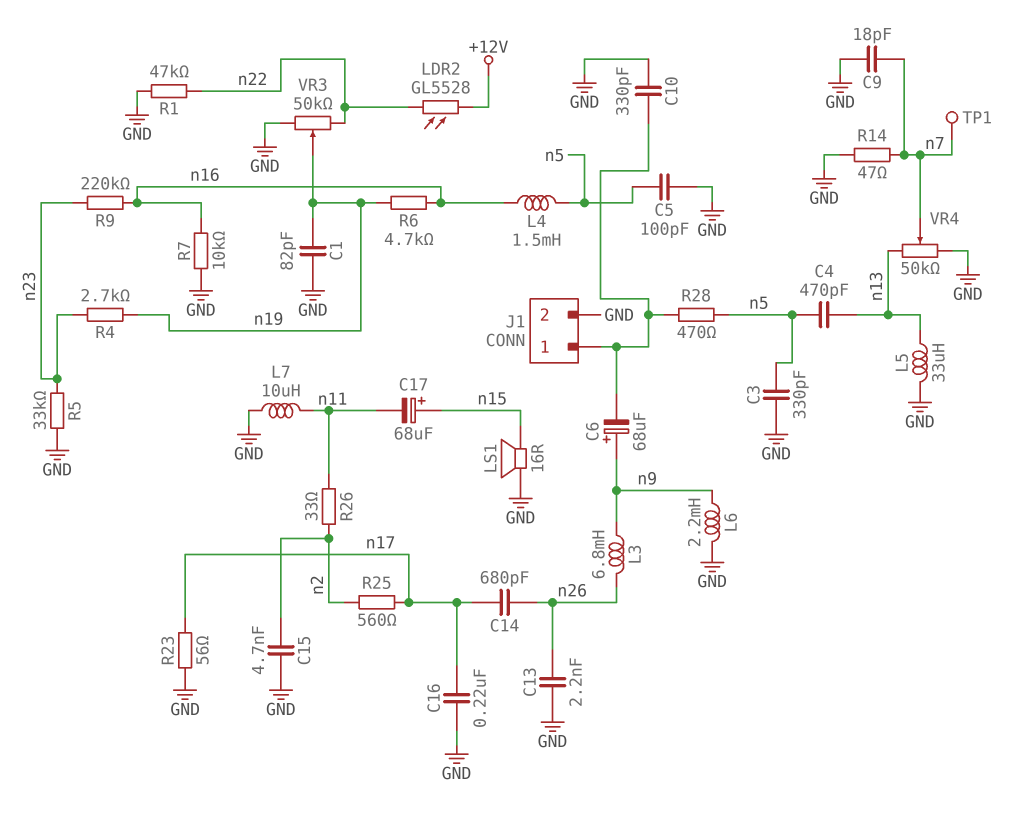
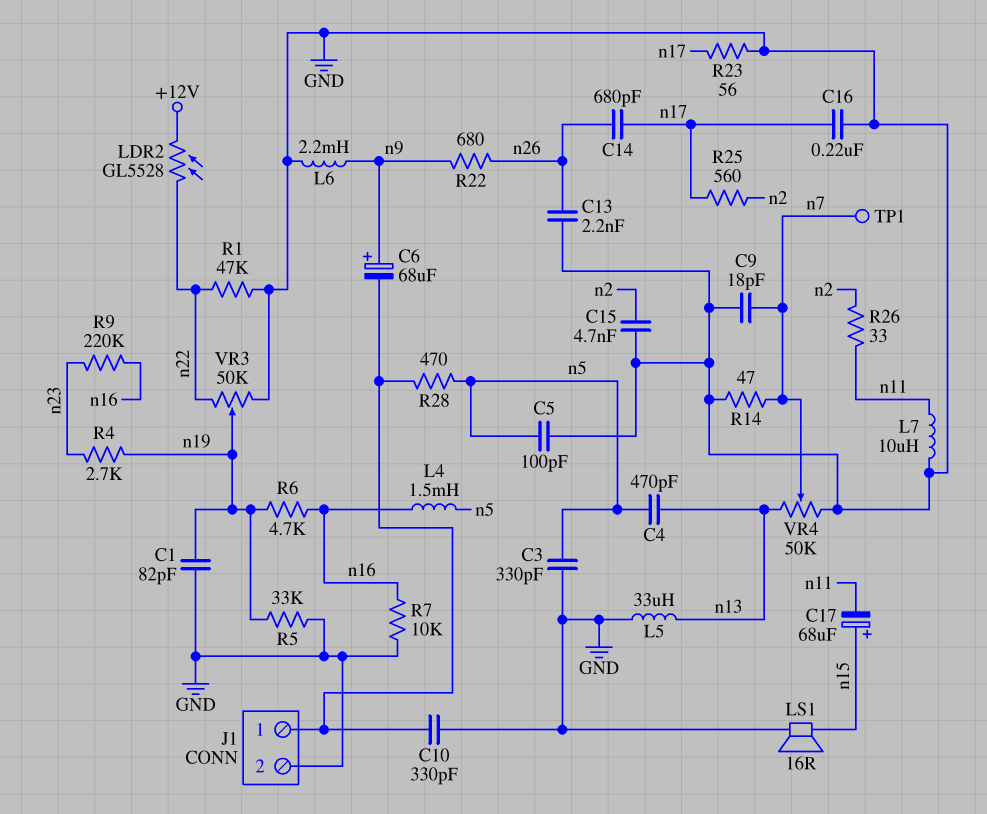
L3: 6.8mH (n9, n26) -> none
R5: 33k (GND, n23) -> 33k (GND, n19)
R22: none -> 680 (n9, n26)

